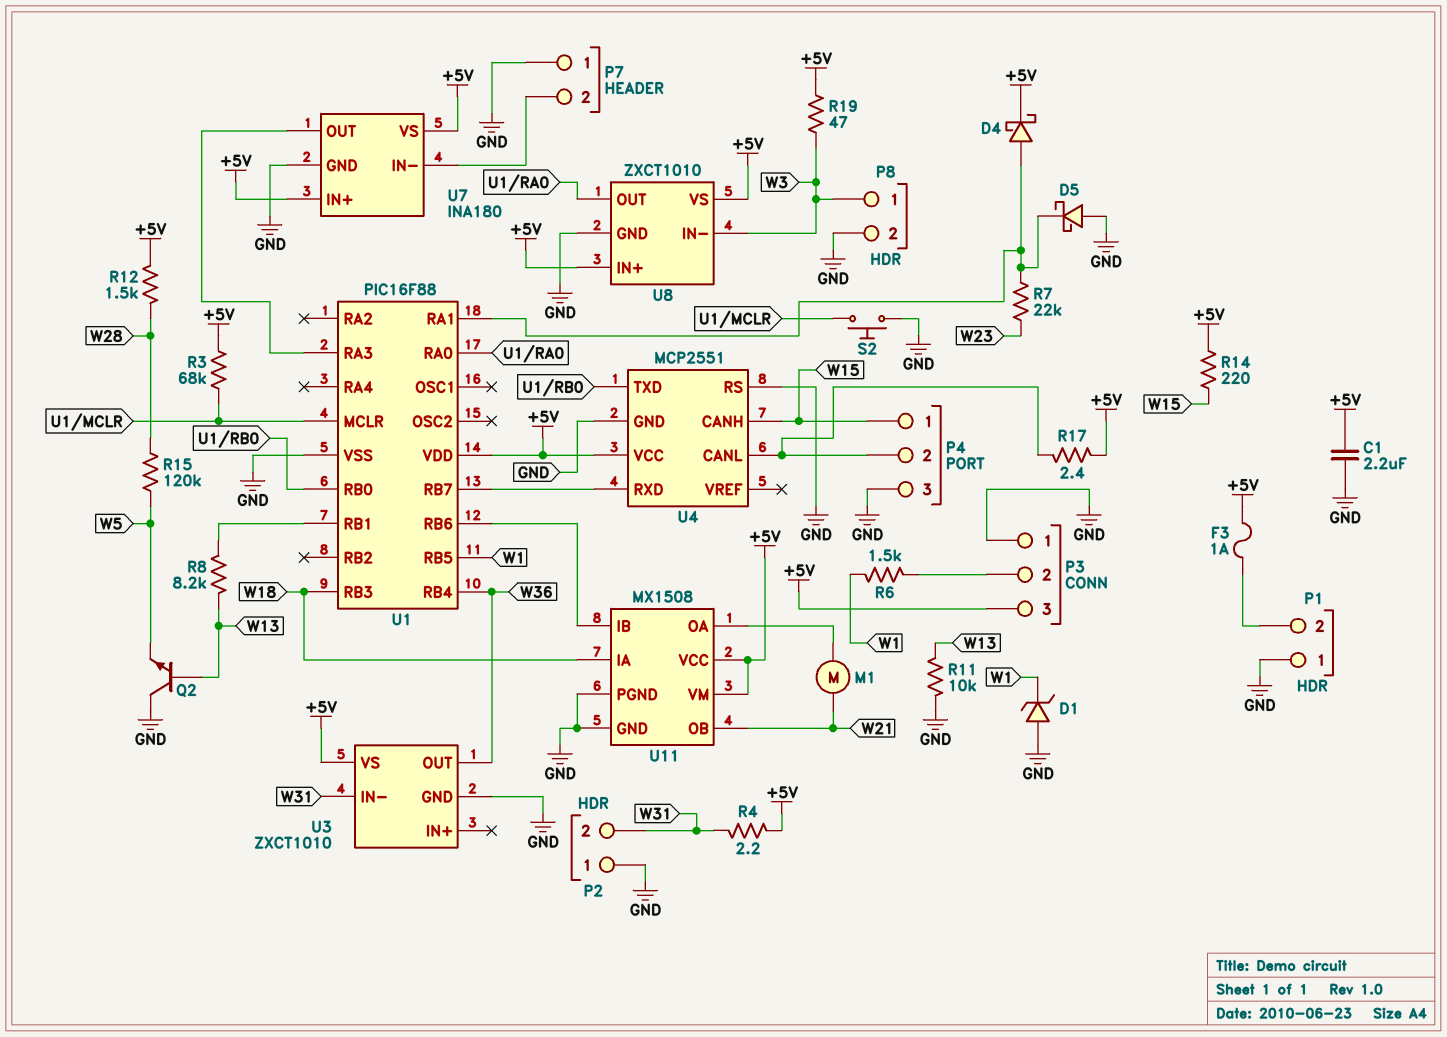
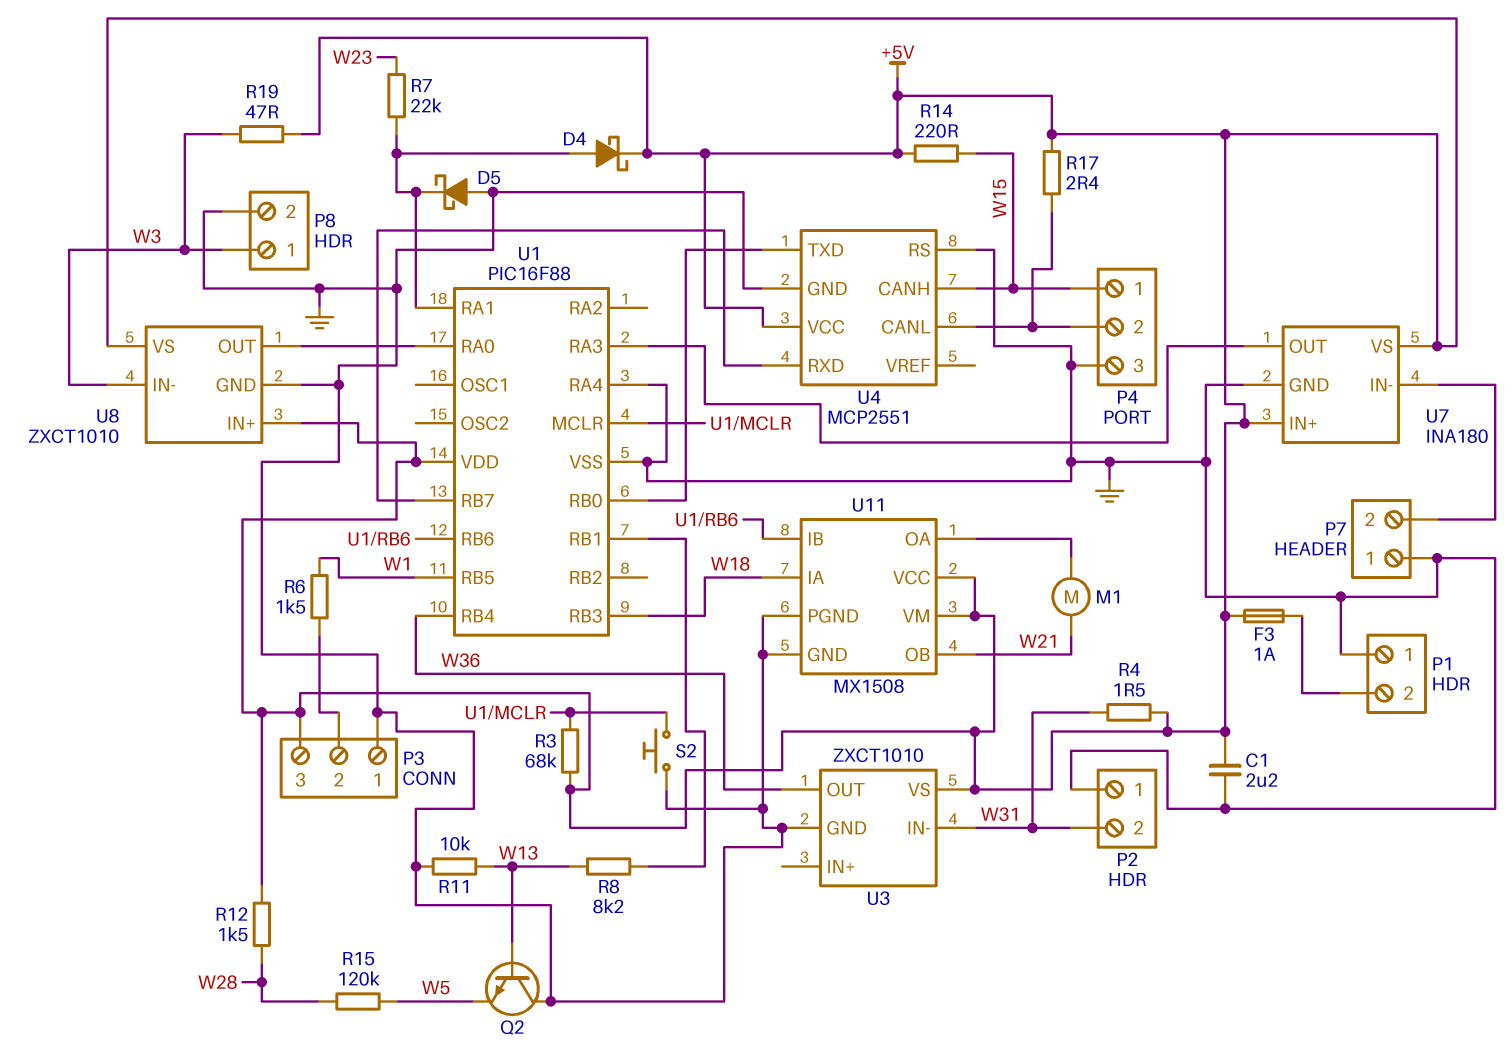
D1: zener (A GND, K W1) -> none
R4: 2.2 (+5V, W31) -> 1.5 (+5V, W31)
U1 pin RA4: none -> GND

